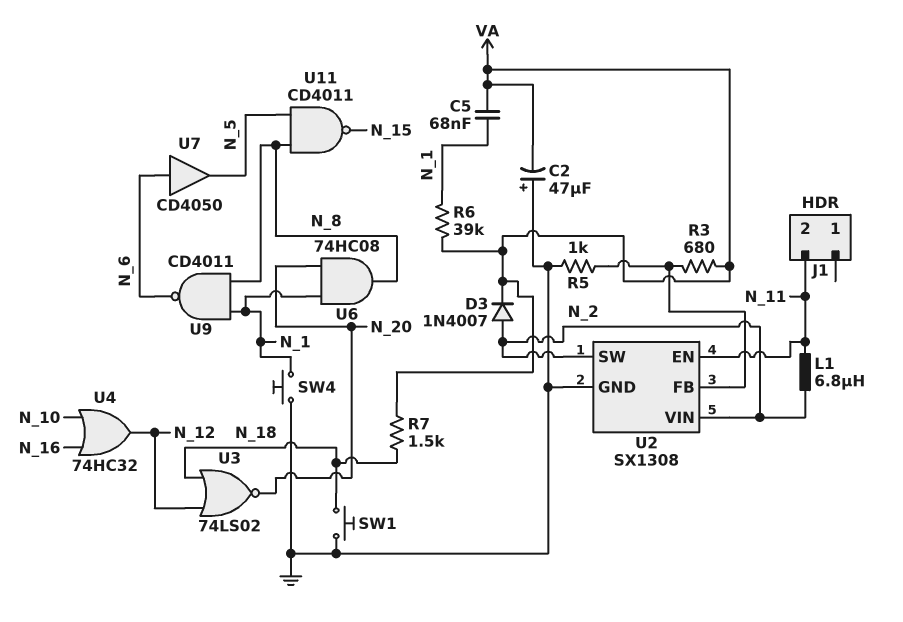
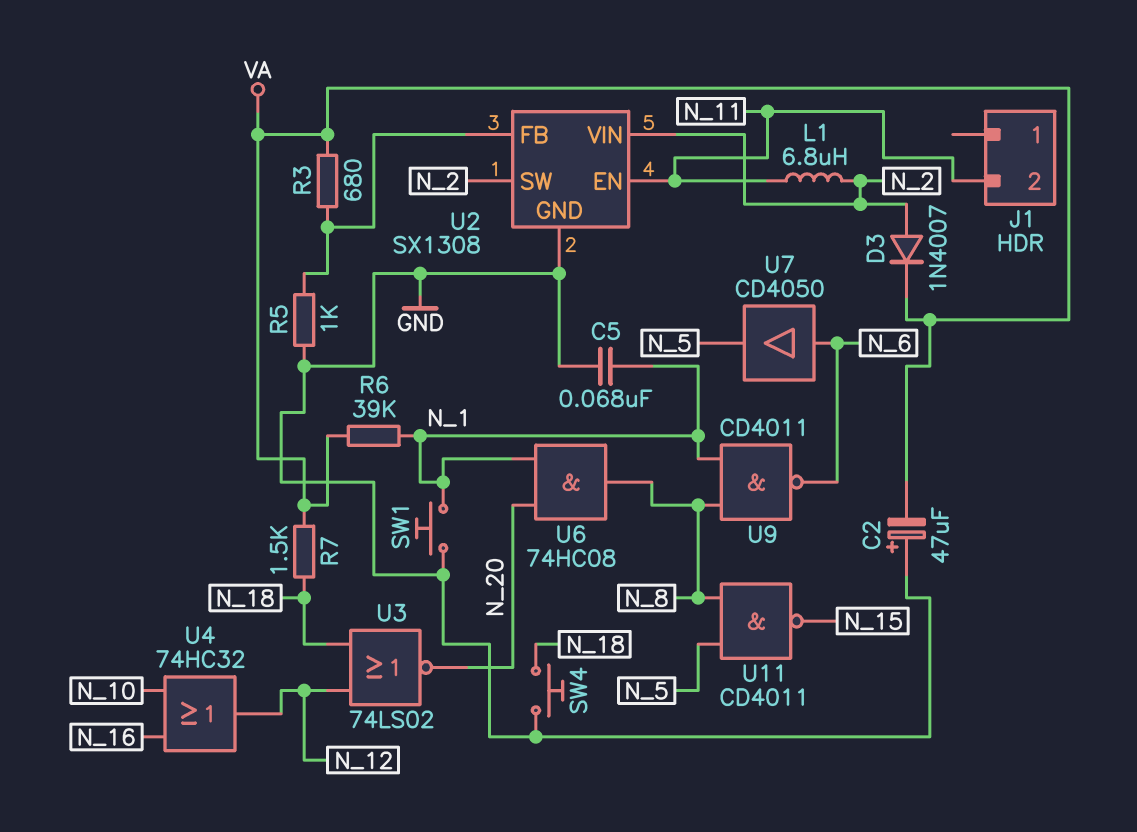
C5: 68nF (N_1, VA) -> 68nF (GND, N_1)
SW1: button (GND, N_18) -> button (GND, N_1)
SW4: button (GND, N_1) -> button (GND, N_18)

